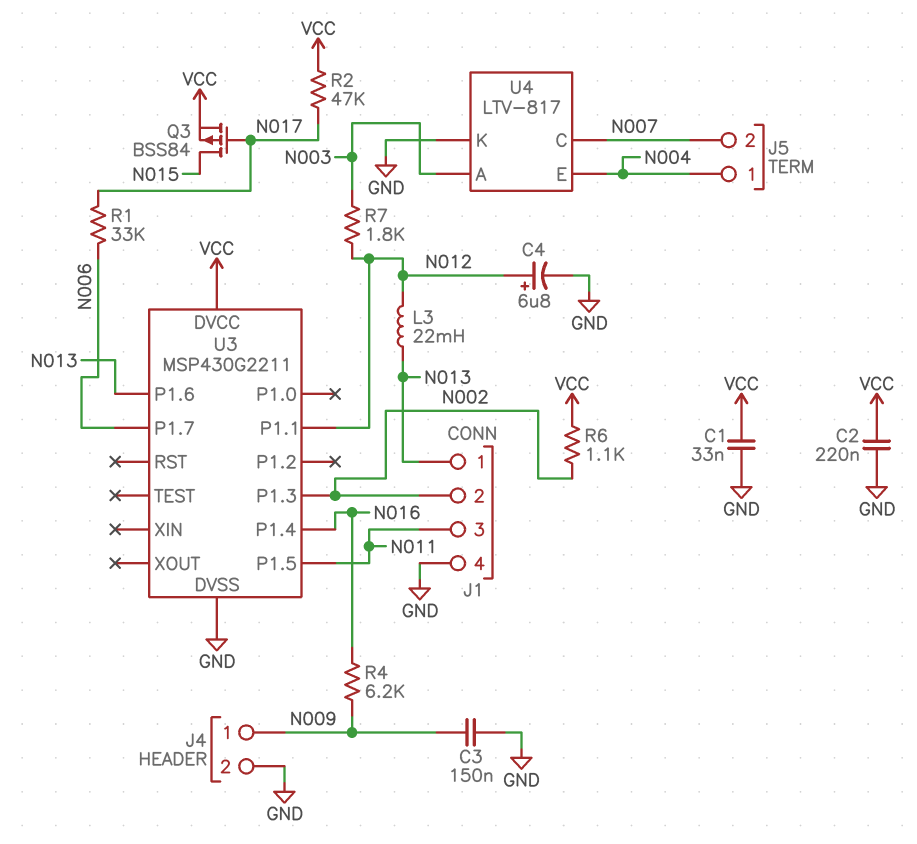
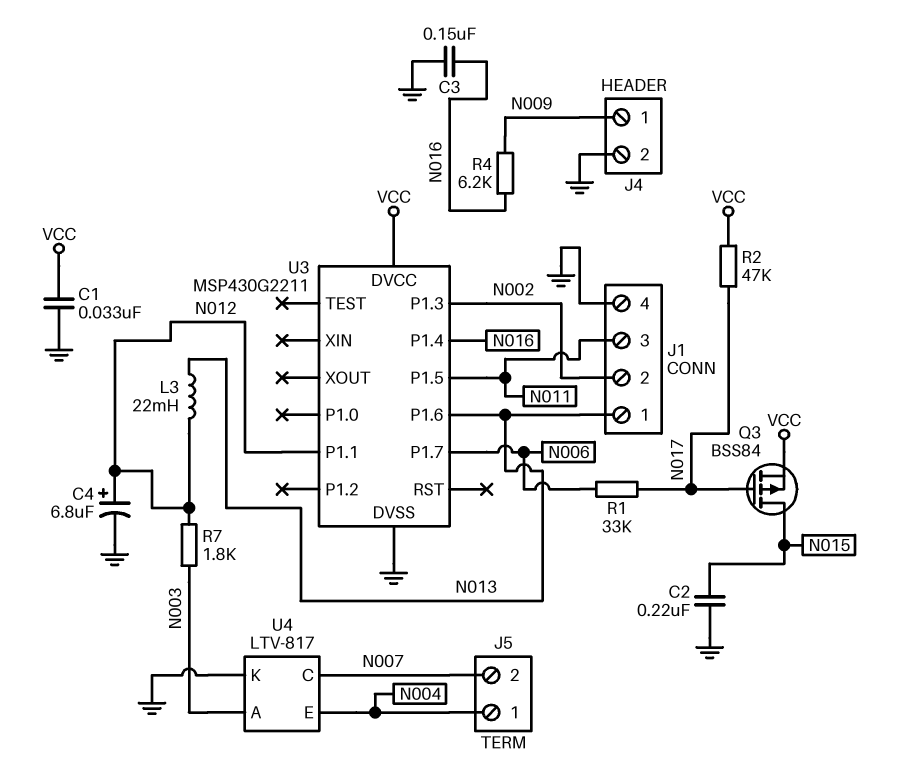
C2: 220nF (GND, VCC) -> 220nF (GND, N015)
C3: 150nF (GND, N009) -> 150nF (GND, N016)
R6: 1.1k (N002, VCC) -> none

